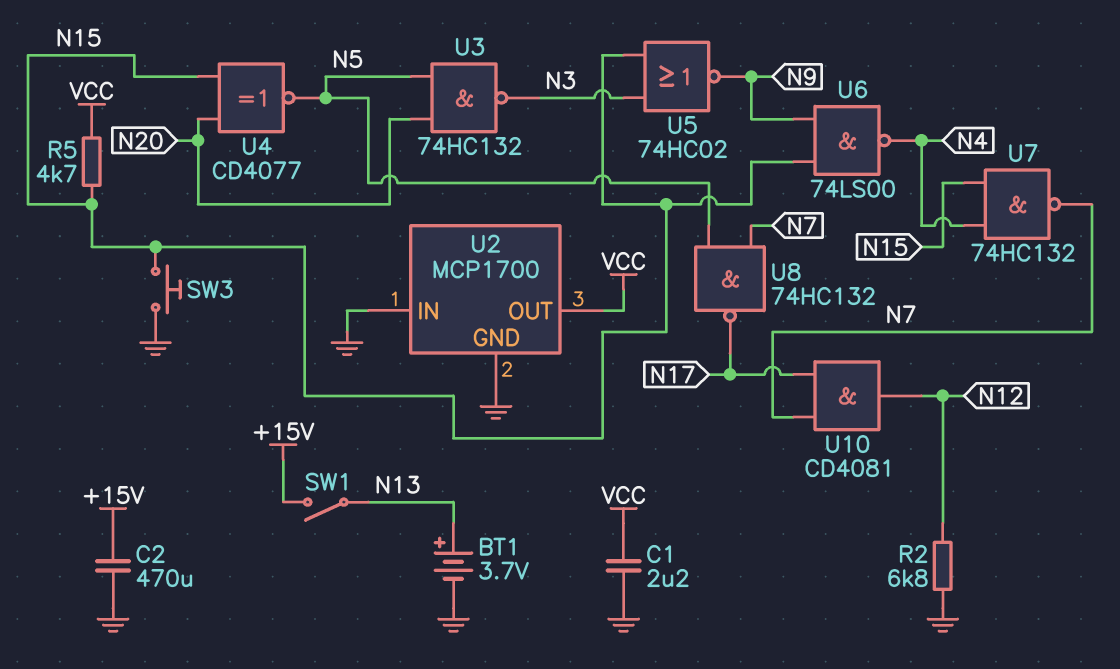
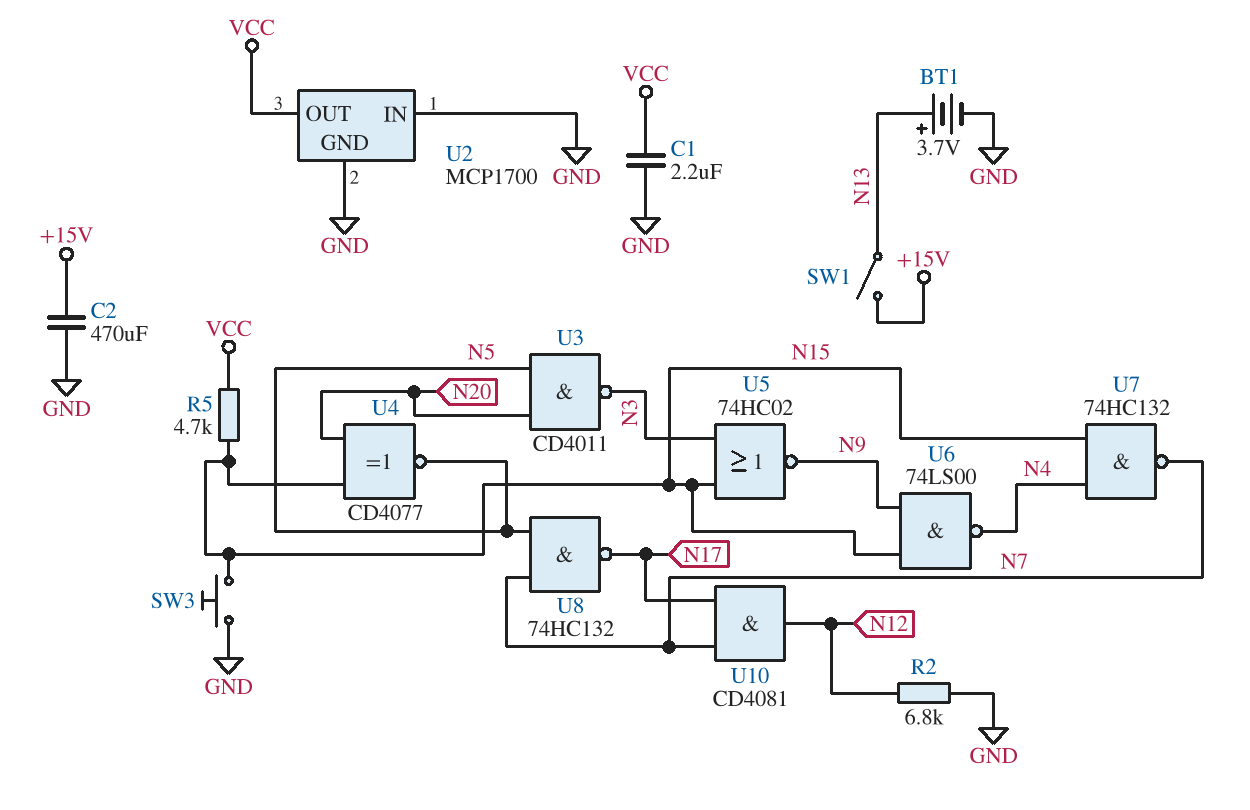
U3: NAND 74HC132 (in N5, in N20, out N3) -> NAND CD4011 (in N5, in N20, out N3)

